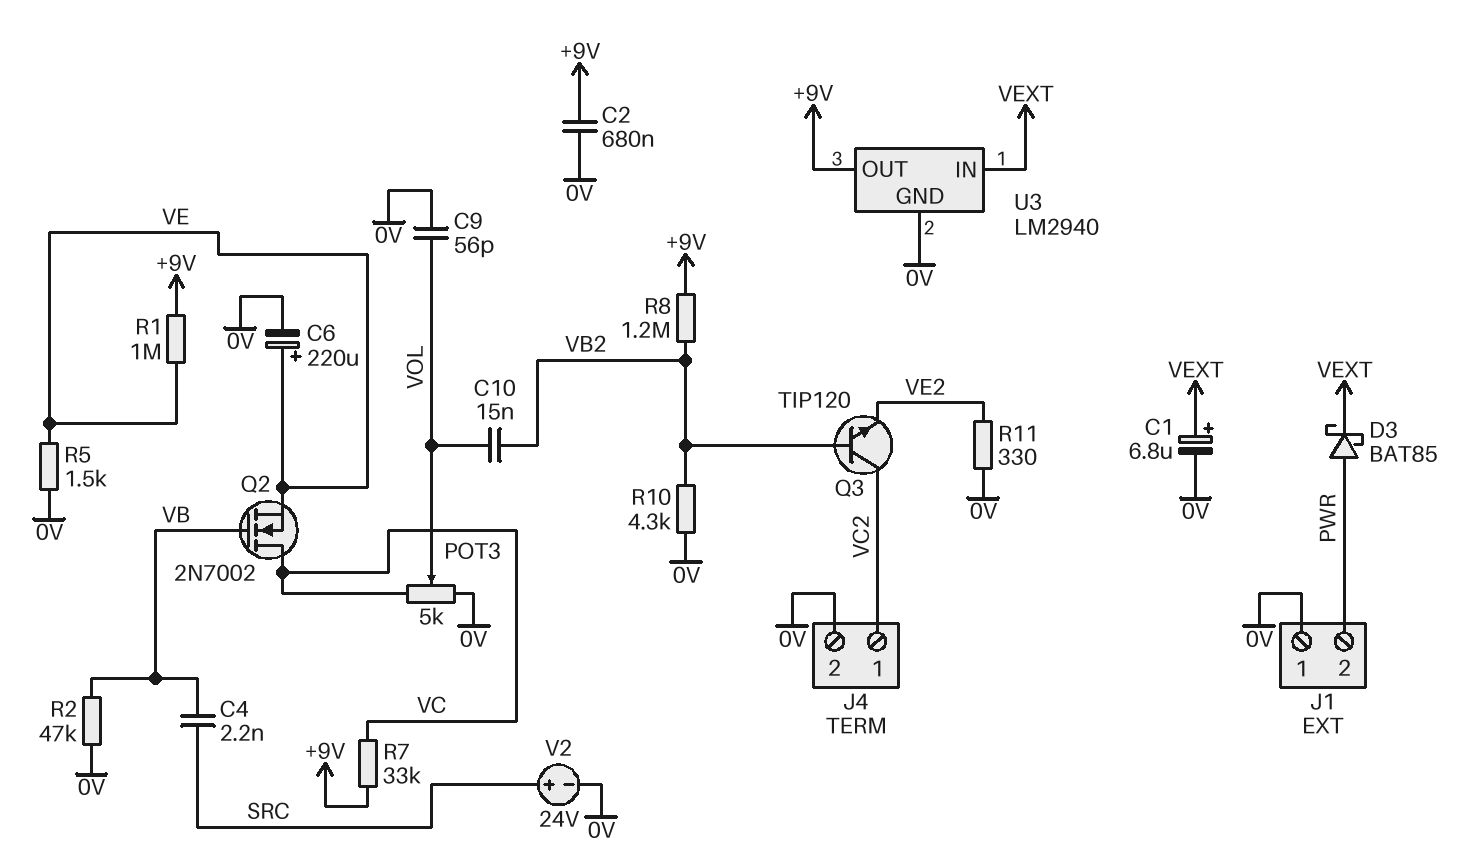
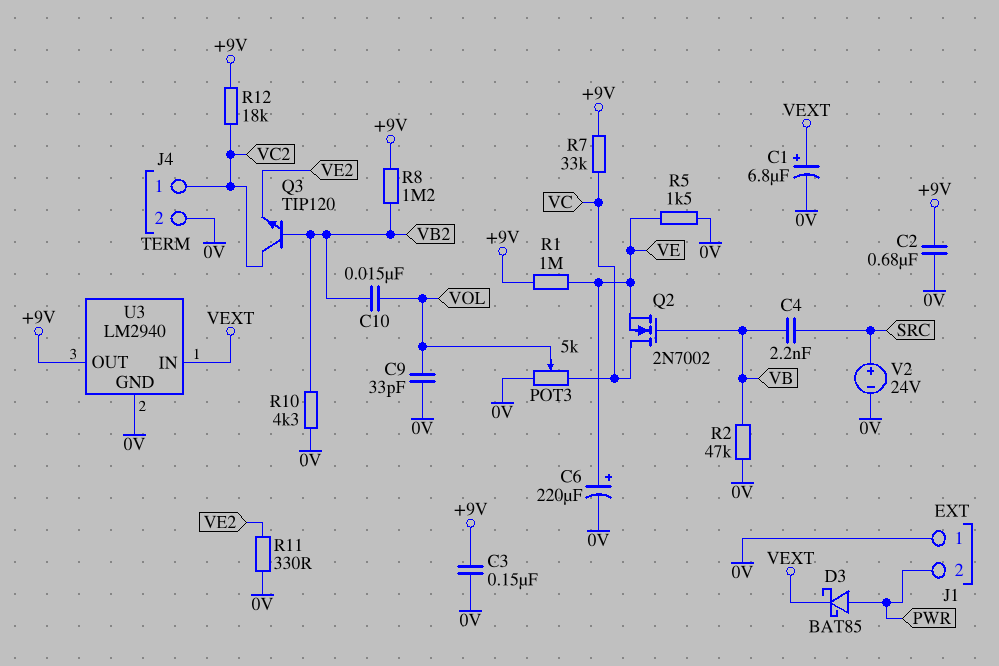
C3: none -> 150nF (+9V, 0V)
C9: 56pF (0V, VOL) -> 33pF (0V, VOL)
R12: none -> 18k (+9V, VC2)

